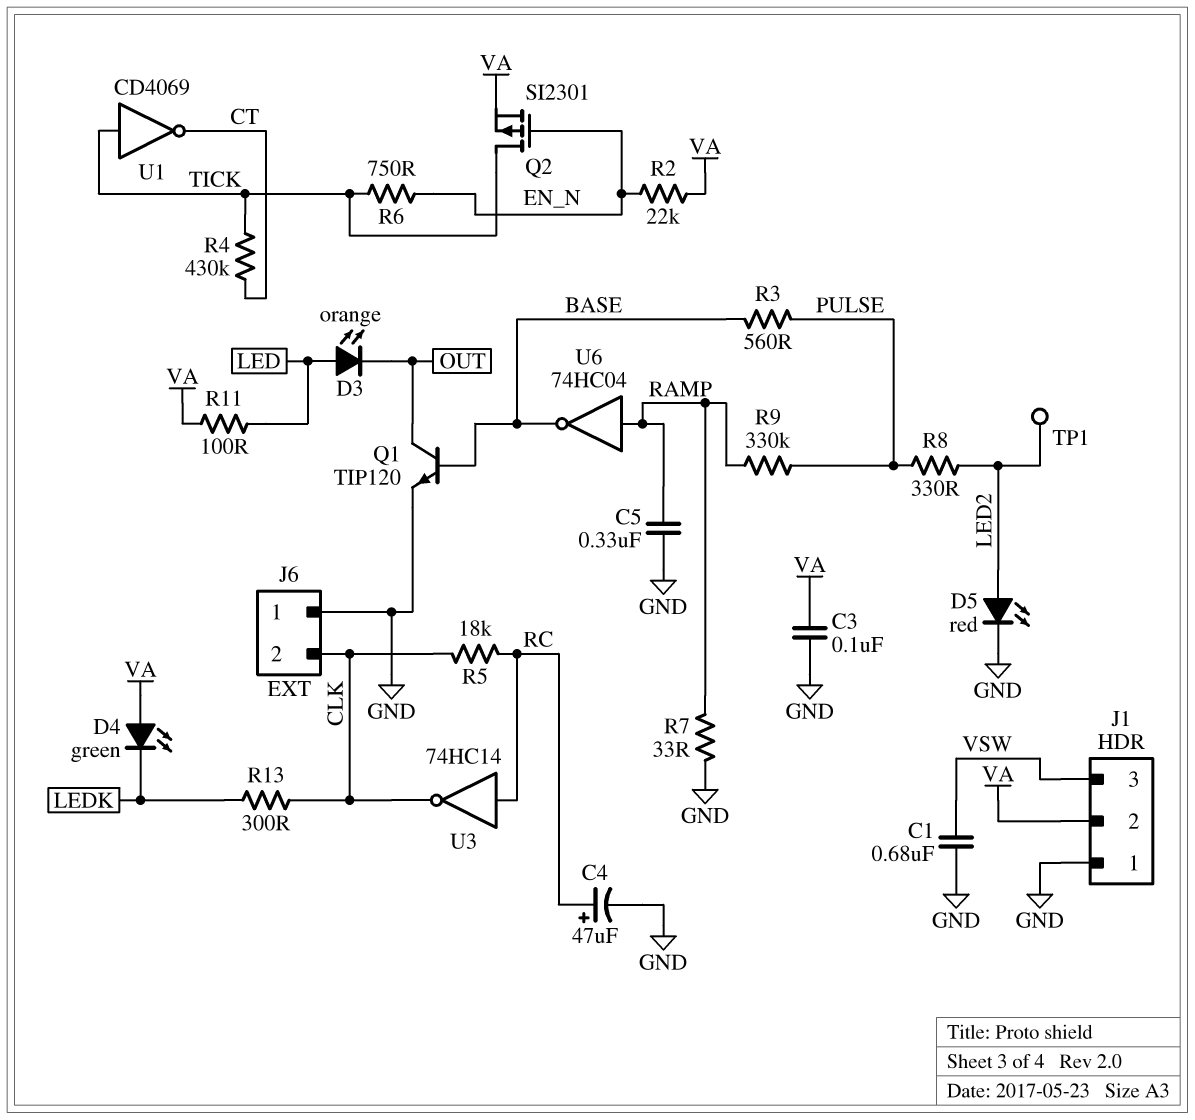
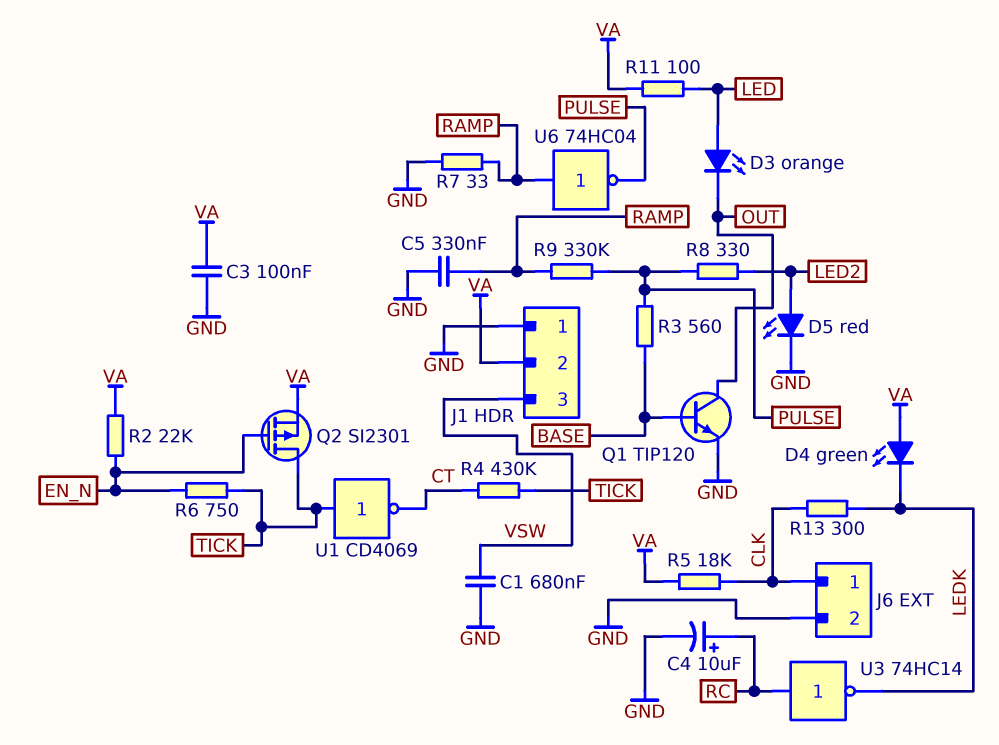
C4: 47uF (plus RC, minus GND) -> 10uF (plus RC, minus GND)
J6 pin 1: GND -> CLK
J6 pin 2: CLK -> GND
R5: 18k (CLK, RC) -> 18k (CLK, VA)
TP1: test point (LED2) -> none
U3: NOT 74HC14 (in RC, out CLK) -> NOT 74HC14 (in RC, out LEDK)
U6: NOT 74HC04 (in RAMP, out BASE) -> NOT 74HC04 (in RAMP, out PULSE)

